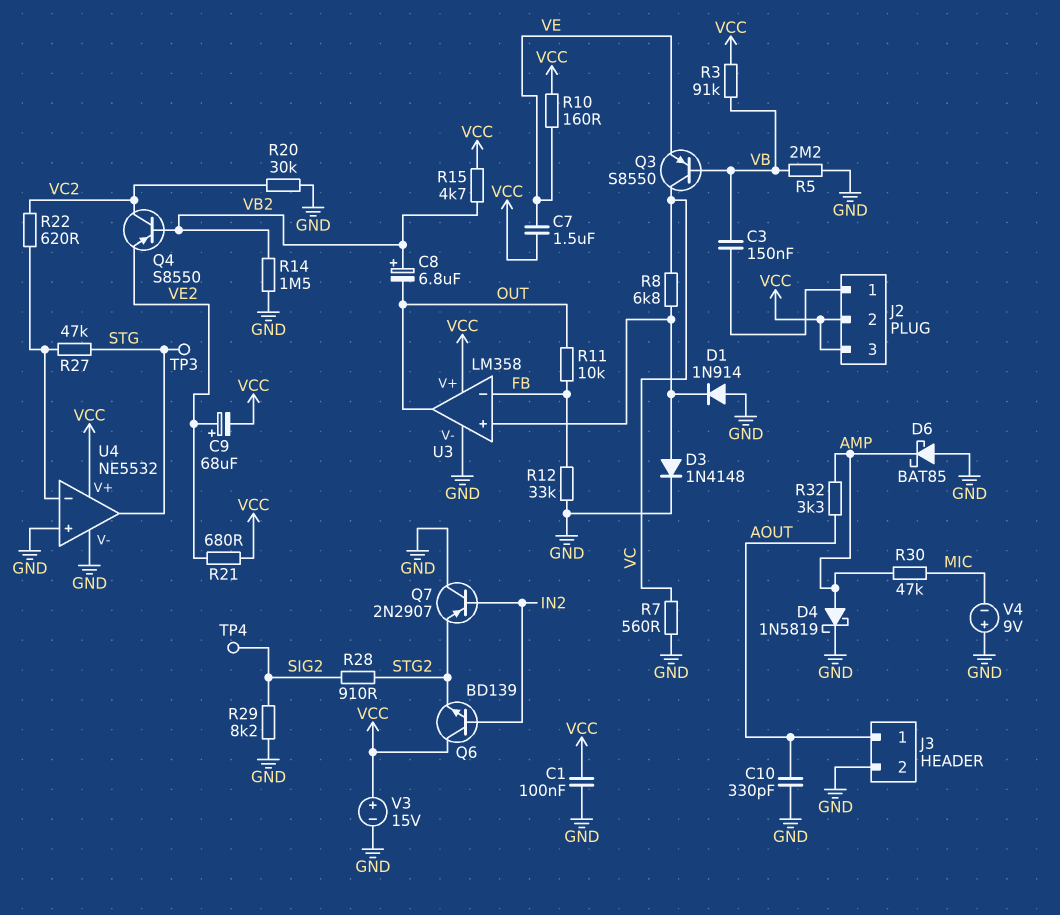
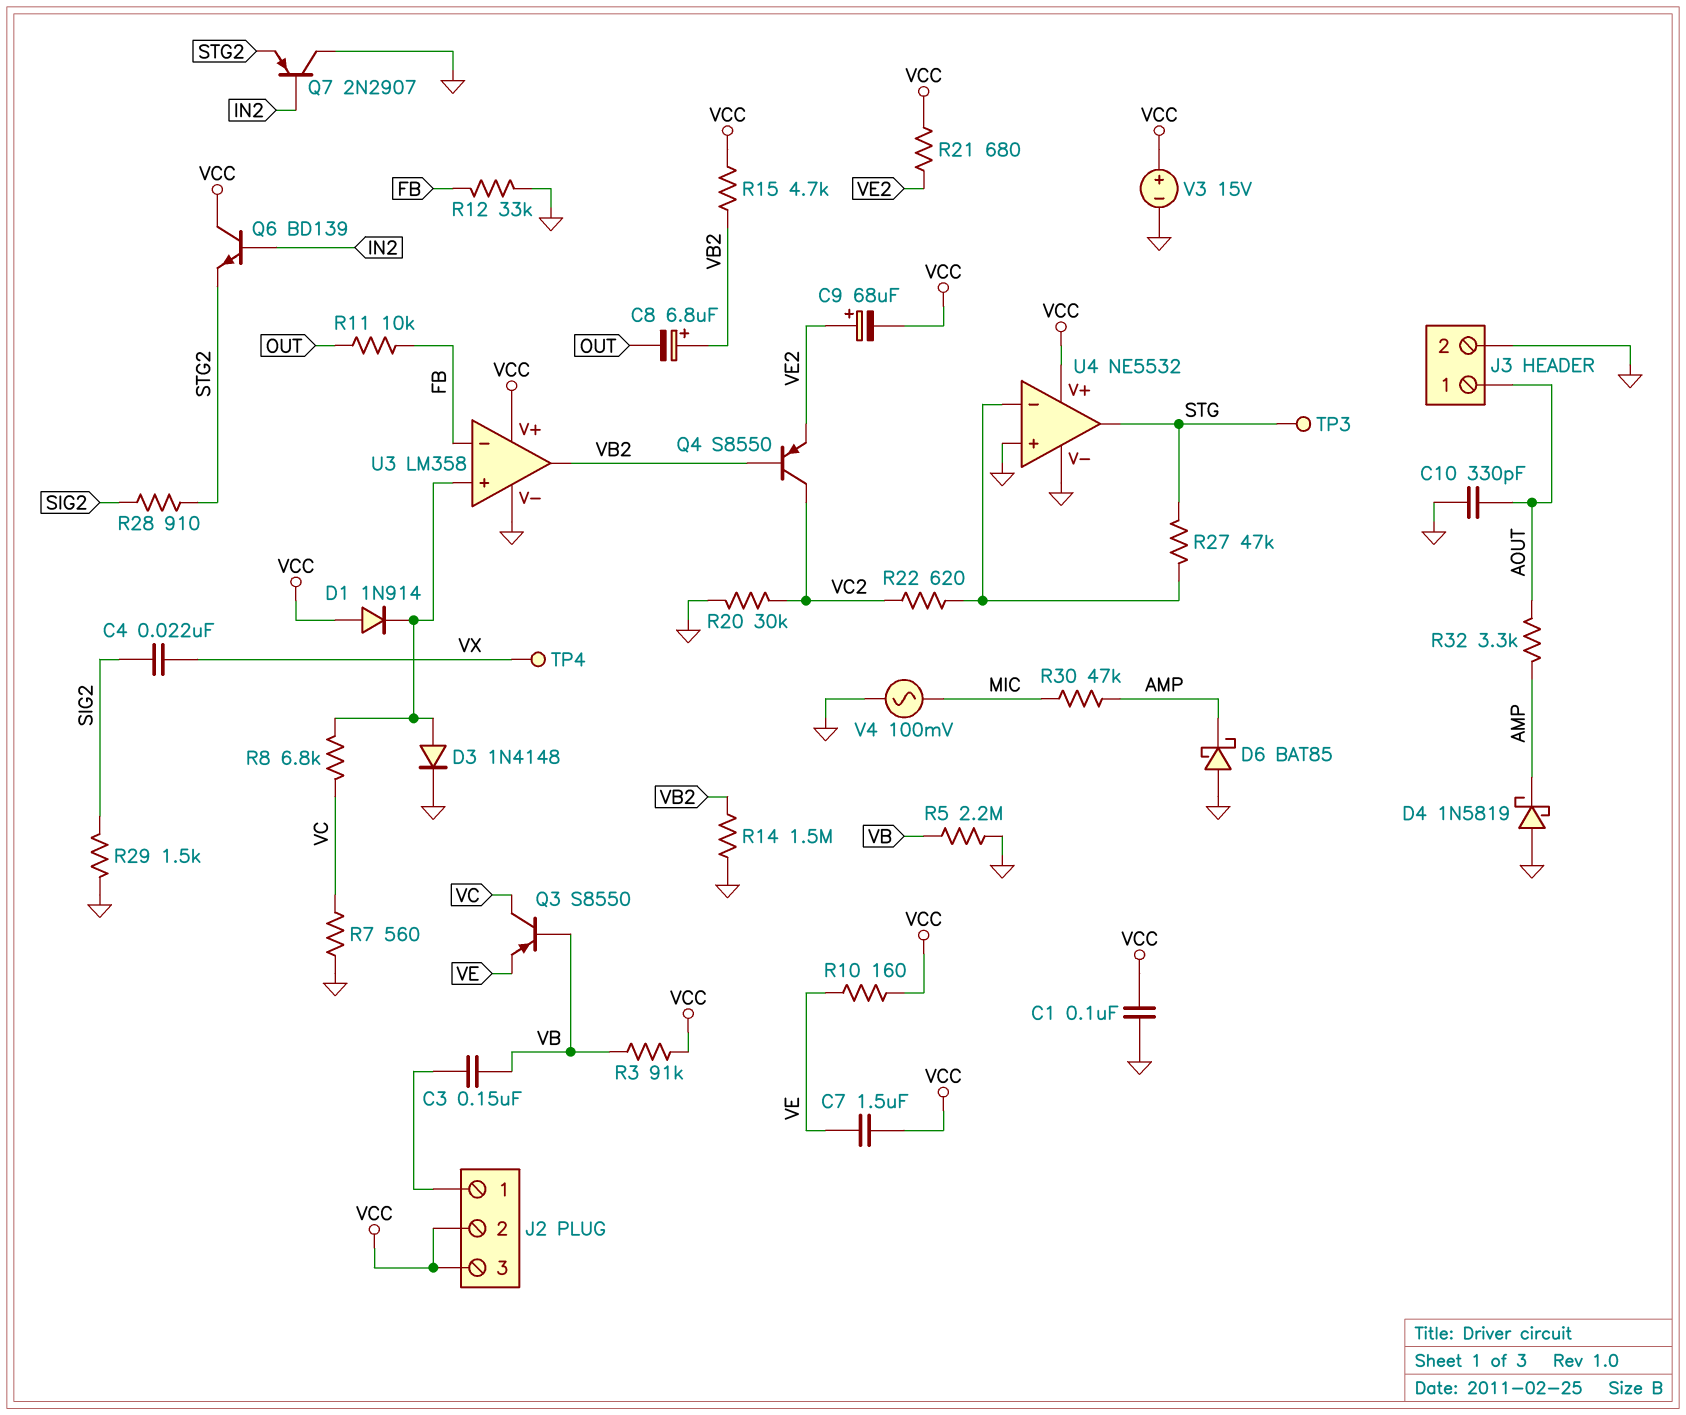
C4: none -> 22nF (SIG2, VX)
D1: diode 1N914 (A GND, K U3/in+) -> diode 1N914 (A VCC, K U3/in+)
D4: schottky 1N5819 (A AMP, K GND) -> schottky 1N5819 (A GND, K AMP)
R29: 8.2k (GND, SIG2) -> 1.5k (GND, SIG2)
TP4: test point (SIG2) -> test point (VX)
U3 pin out: OUT -> VB2
V4: 9V (plus GND, minus MIC) -> AC 100mV (GND, MIC)

